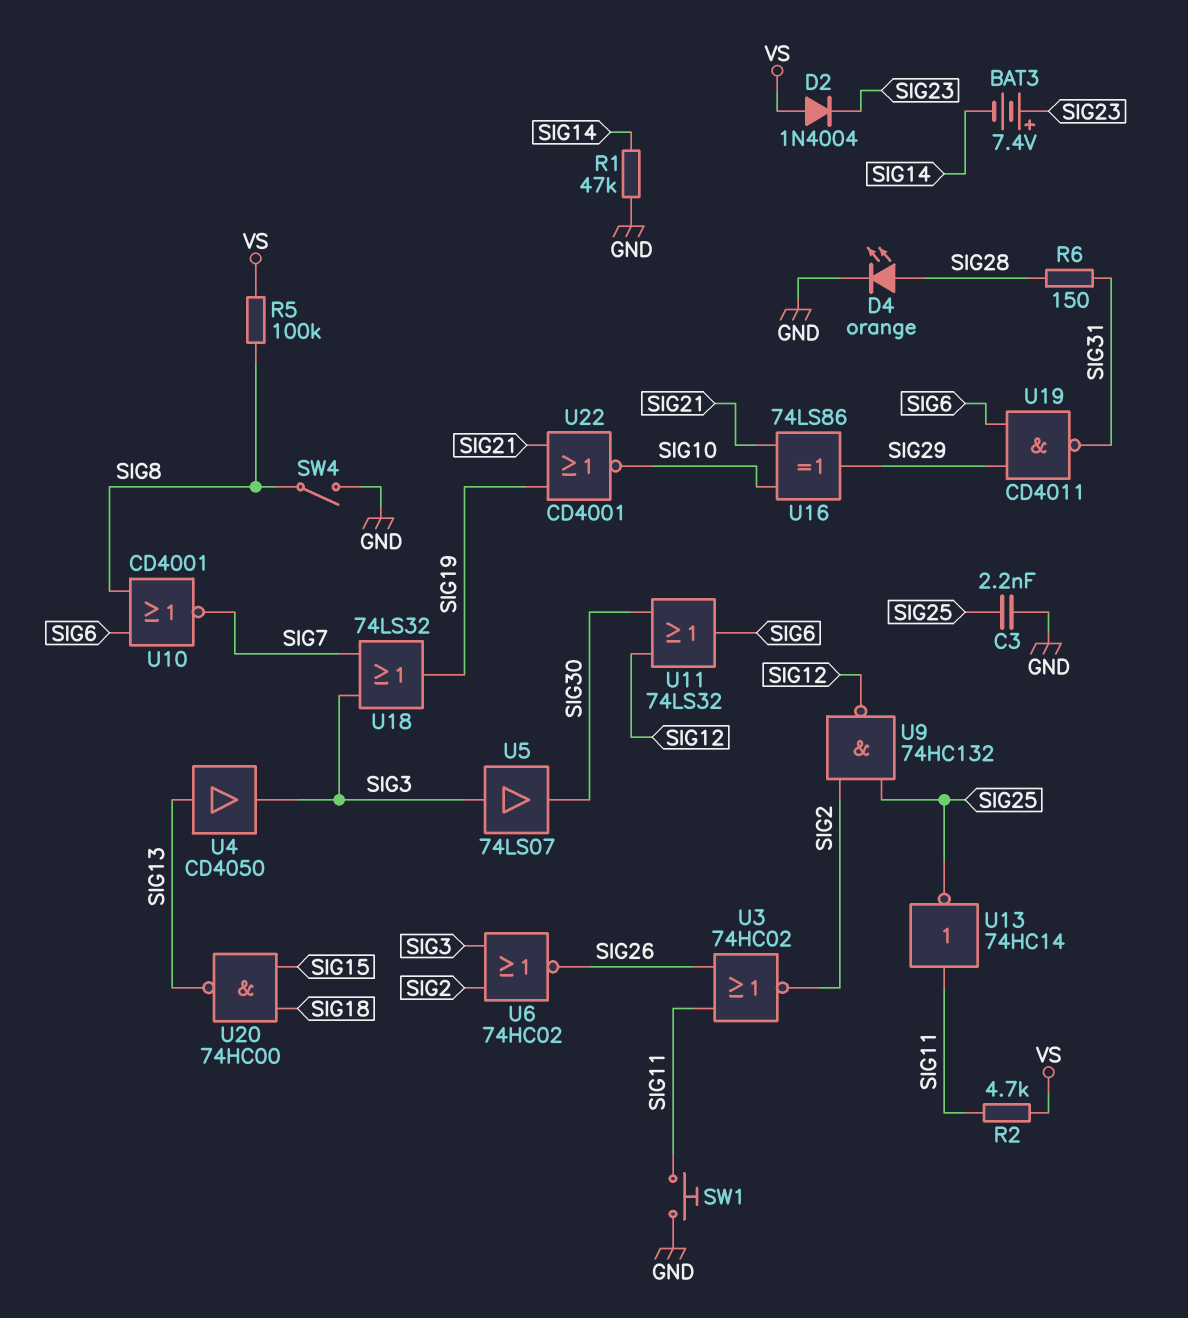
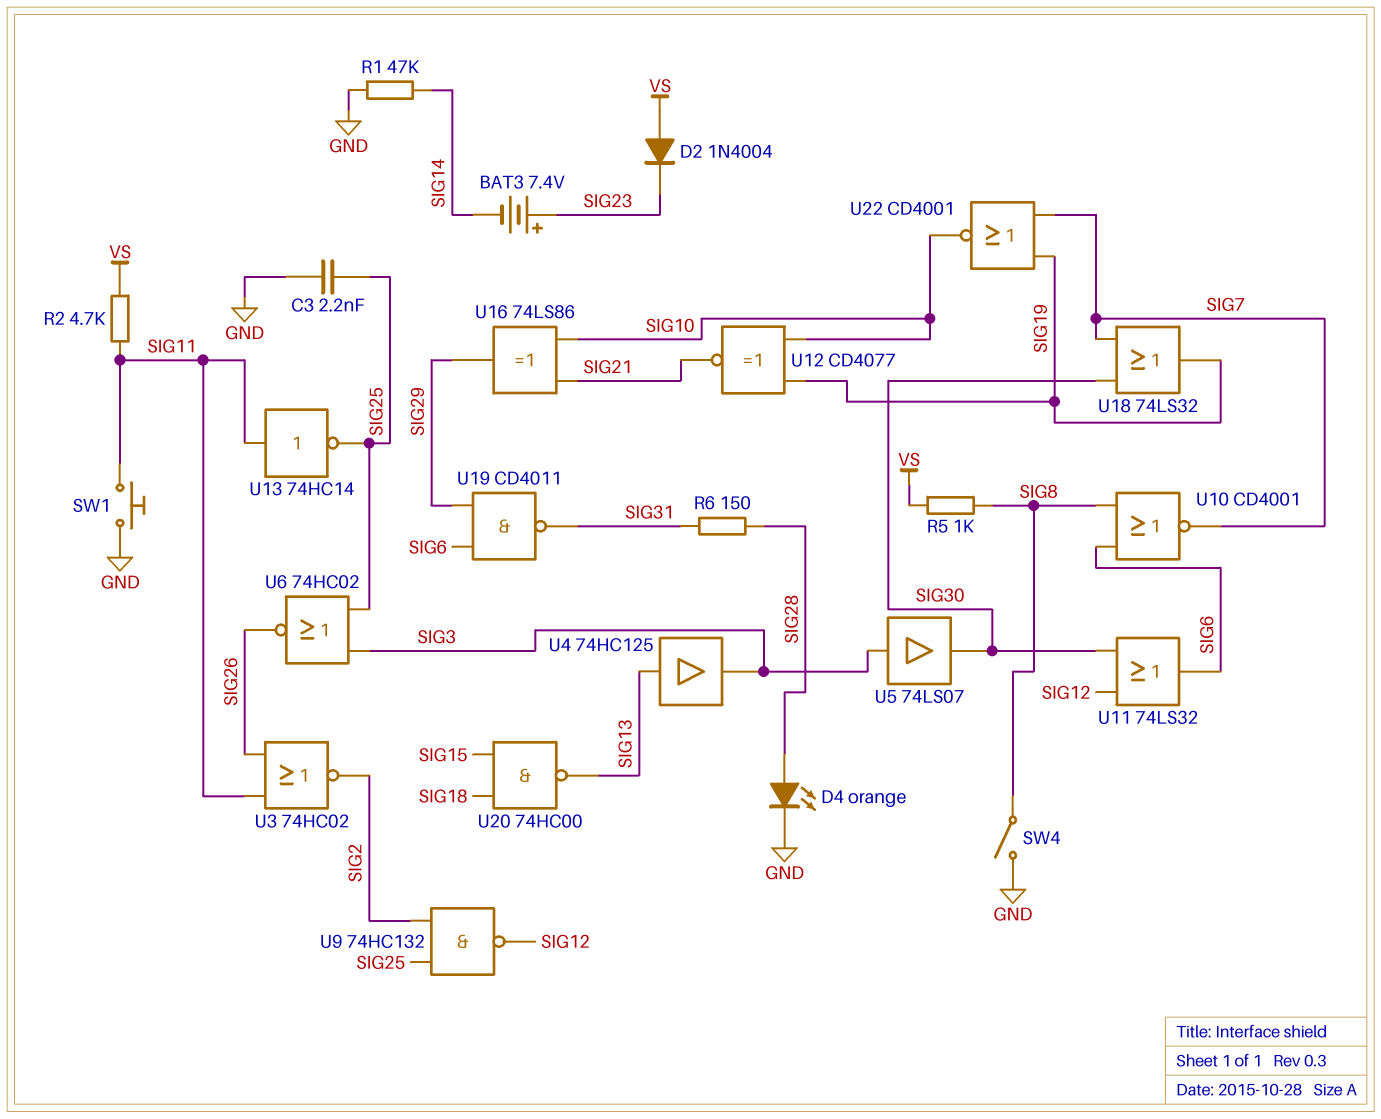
R5: 100k (SIG8, VS) -> 1k (SIG8, VS)
U4: buffer CD4050 (in SIG13, out SIG3) -> buffer 74HC125 (in SIG13, out SIG3)
U6: NOR 74HC02 (in SIG2, in SIG3, out SIG26) -> NOR 74HC02 (in SIG3, in SIG25, out SIG26)
U12: none -> XNOR CD4077 (in SIG10, in SIG19, out SIG21)
U18: OR 74LS32 (in SIG3, in SIG7, out SIG19) -> OR 74LS32 (in SIG7, in SIG30, out SIG19)
U22: NOR CD4001 (in SIG19, in SIG21, out SIG10) -> NOR CD4001 (in SIG7, in SIG19, out SIG10)

